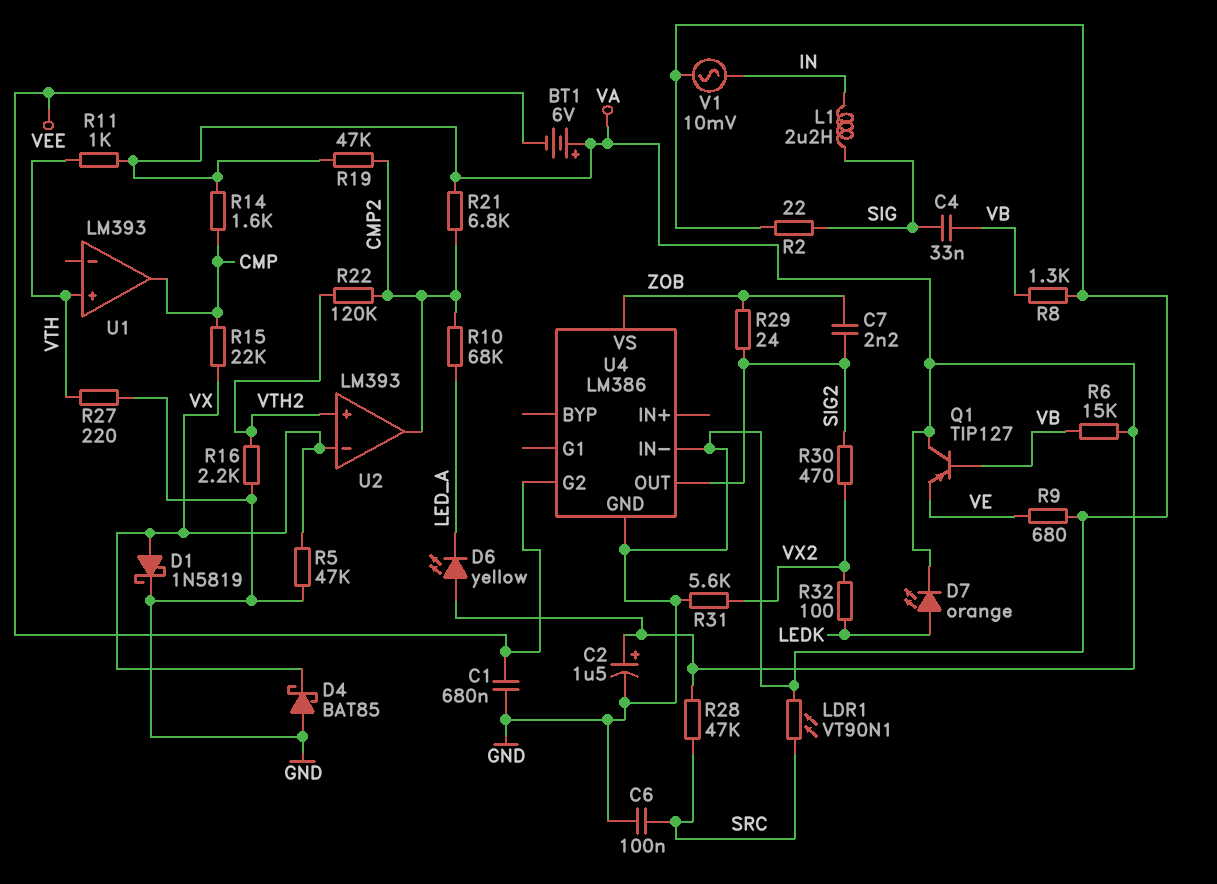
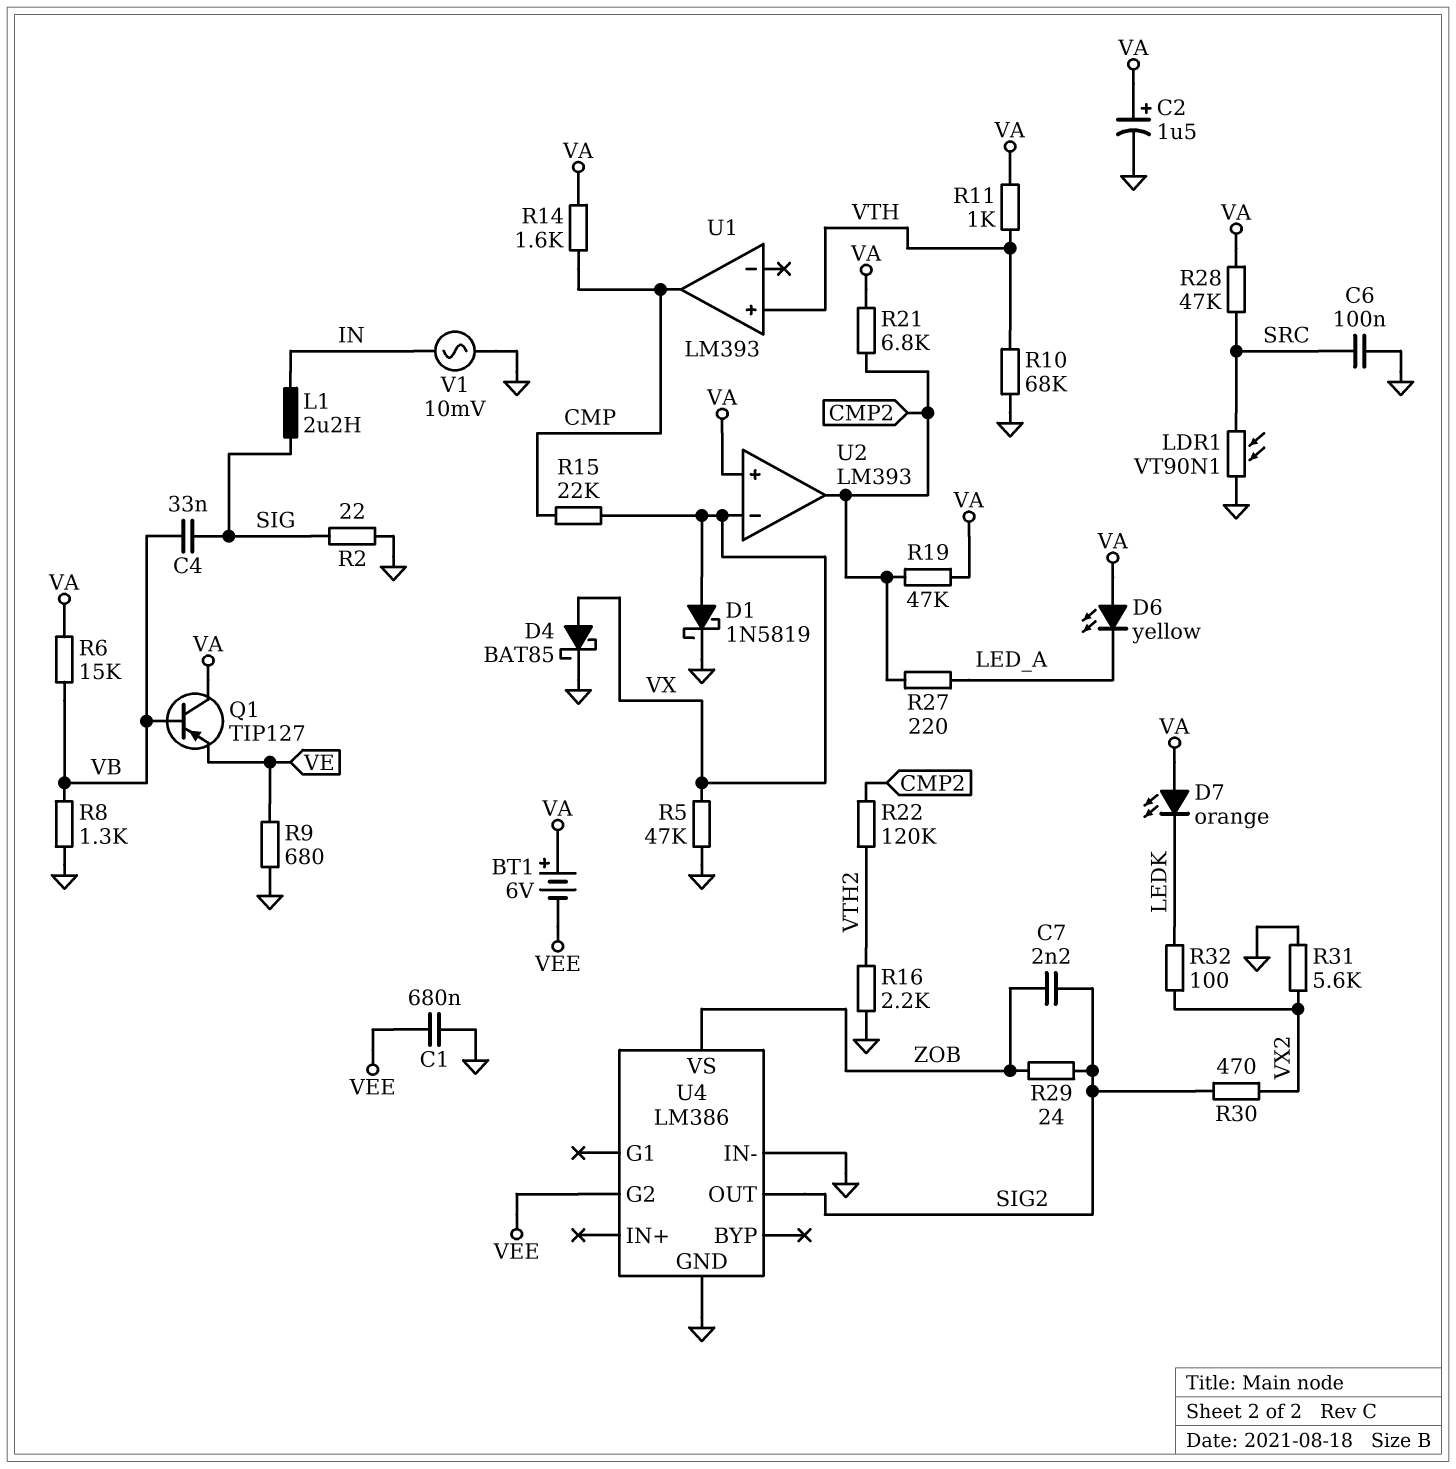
D4: schottky BAT85 (A GND, K VX) -> schottky BAT85 (A VX, K GND)
D7: LED orange (A LEDK, K VA) -> LED orange (A VA, K LEDK)
R10: 68k (CMP2, LED_A) -> 68k (GND, VTH)
R27: 220 (GND, VTH) -> 220 (CMP2, LED_A)
U2 pin in+: VTH2 -> VA

